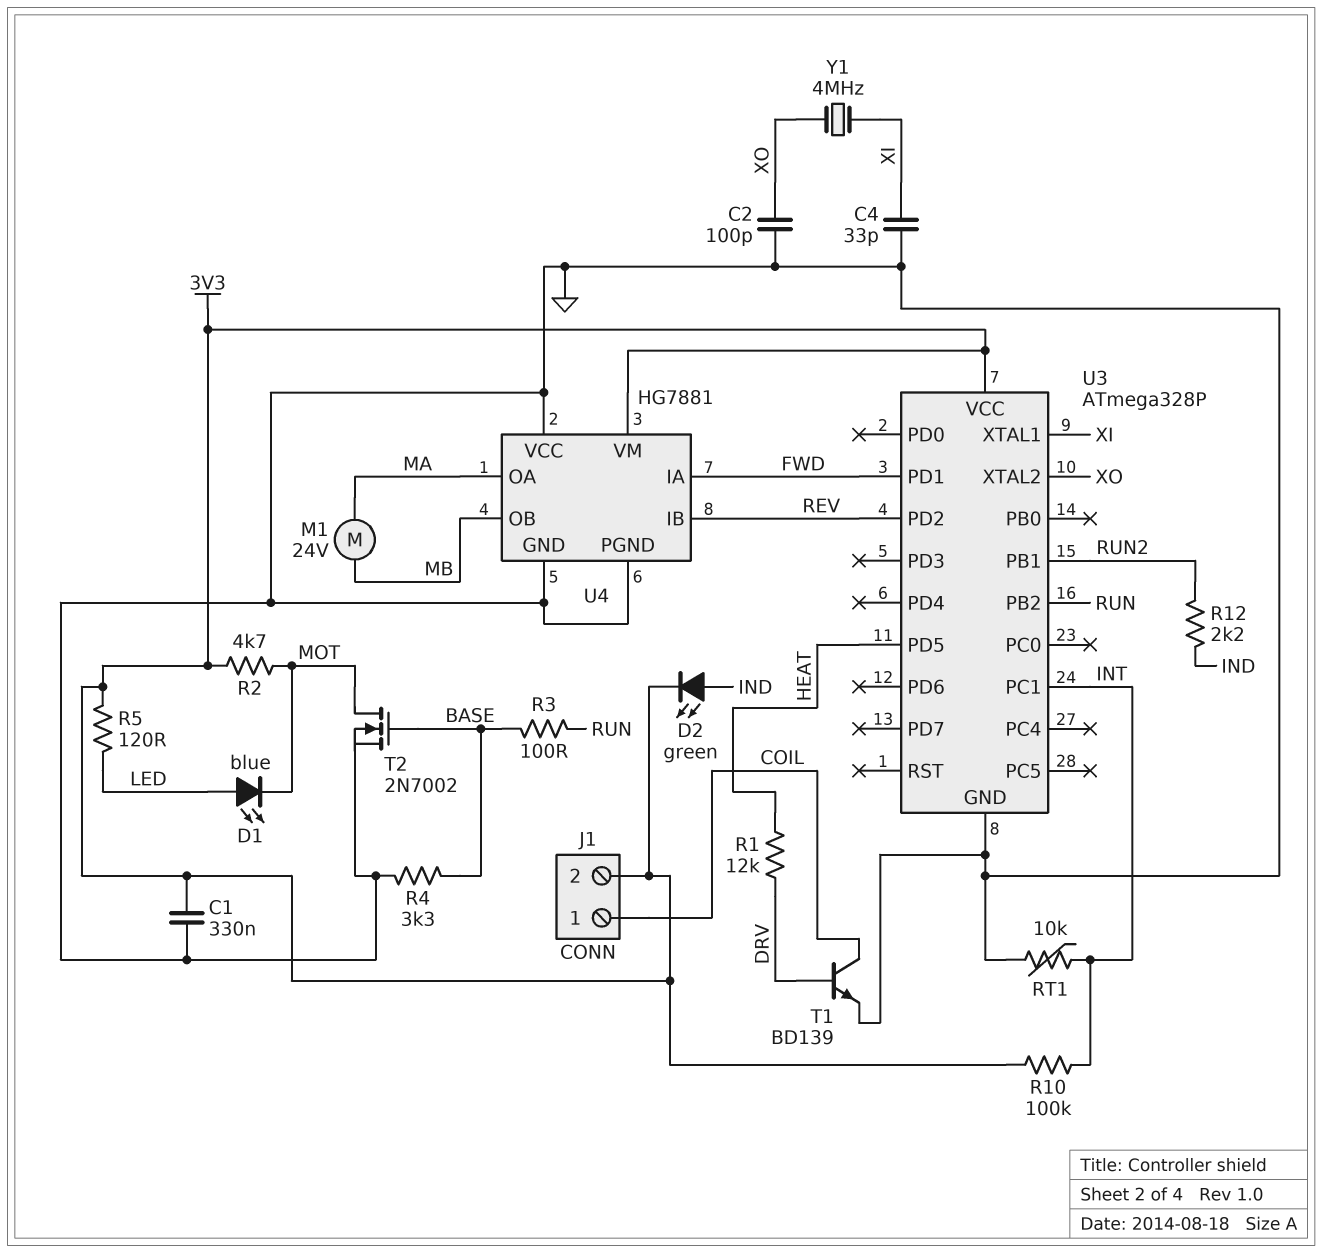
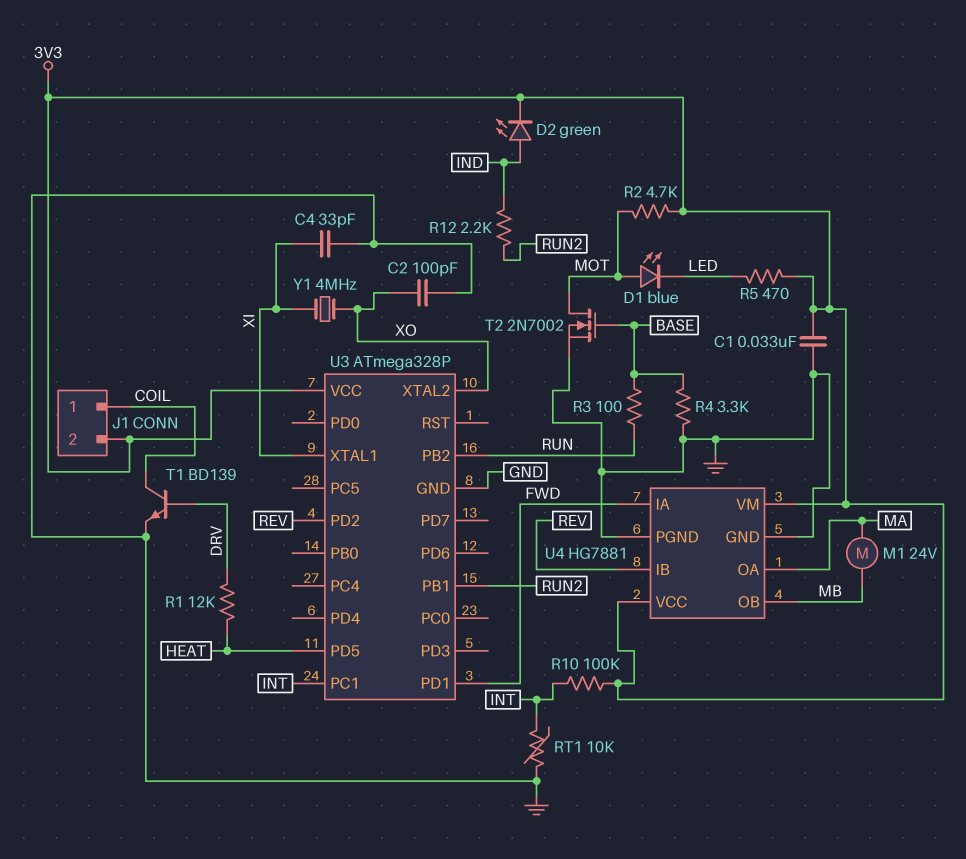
C1: 330nF (3V3, GND) -> 33nF (3V3, GND)
D1: LED blue (A LED, K MOT) -> LED blue (A MOT, K LED)
R5: 120 (3V3, LED) -> 470 (3V3, LED)
U4 pin VCC: GND -> 3V3

